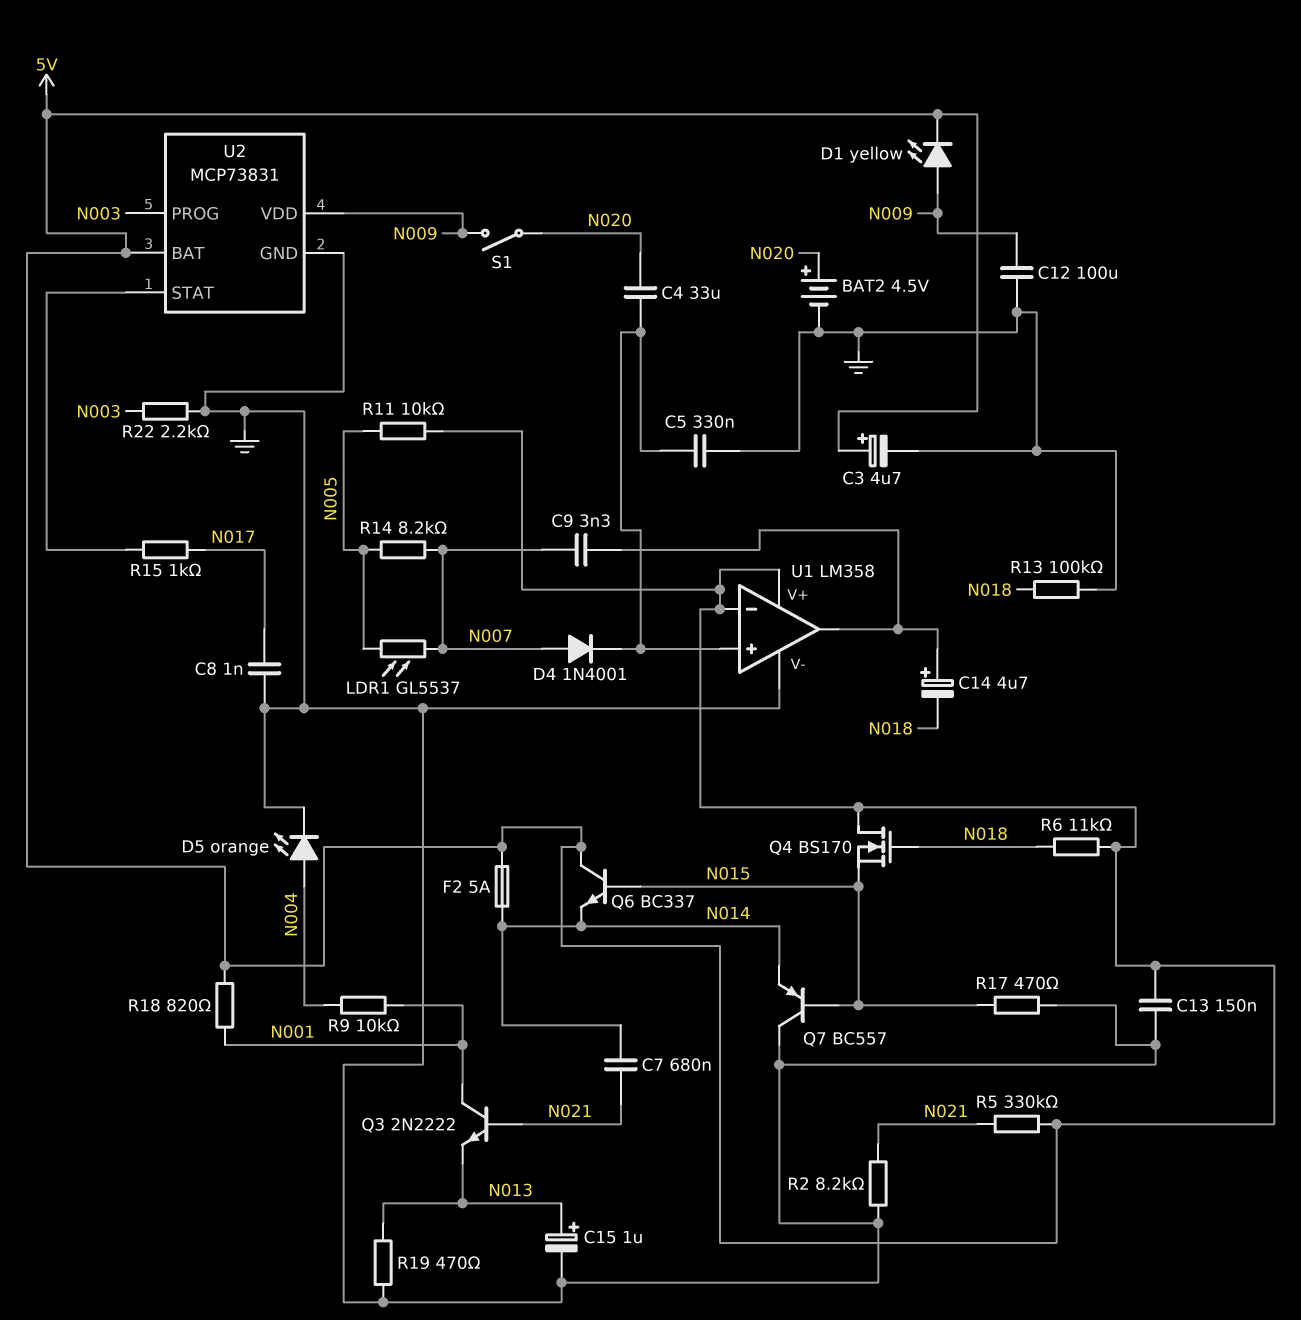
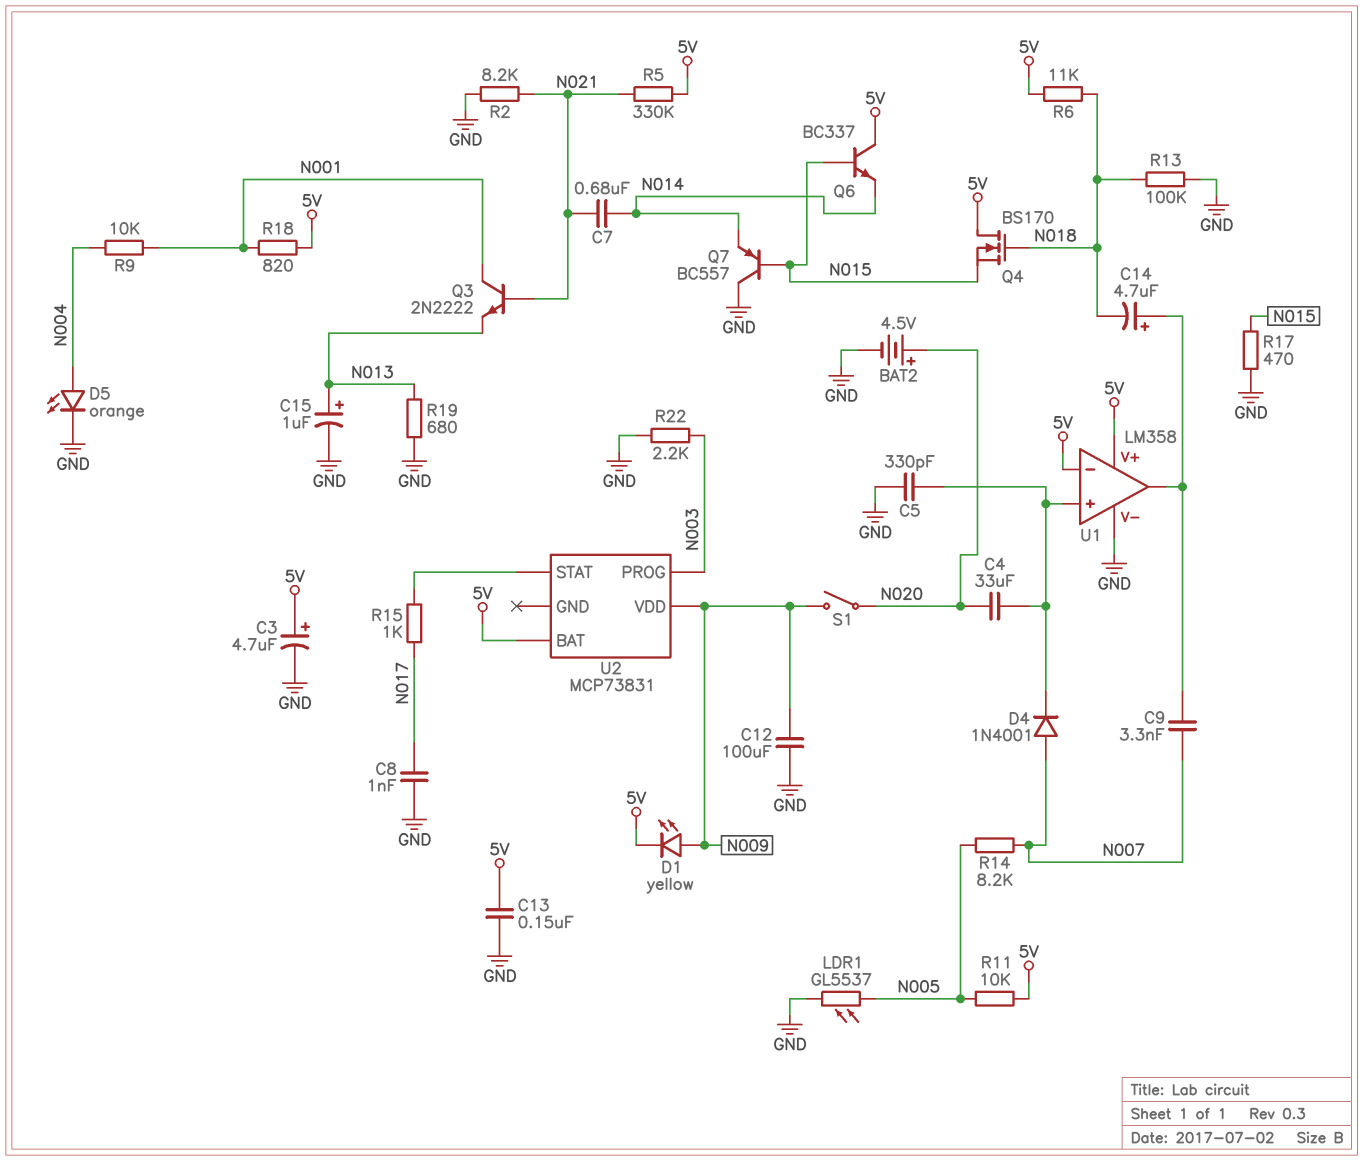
C5: 330nF (GND, U1/in+) -> 330pF (GND, U1/in+)
F2: 5A (5V, N014) -> none
LDR1: GL5537 (N005, N007) -> GL5537 (GND, N005)
R19: 470 (GND, N013) -> 680 (GND, N013)
U2 pin GND: GND -> none

